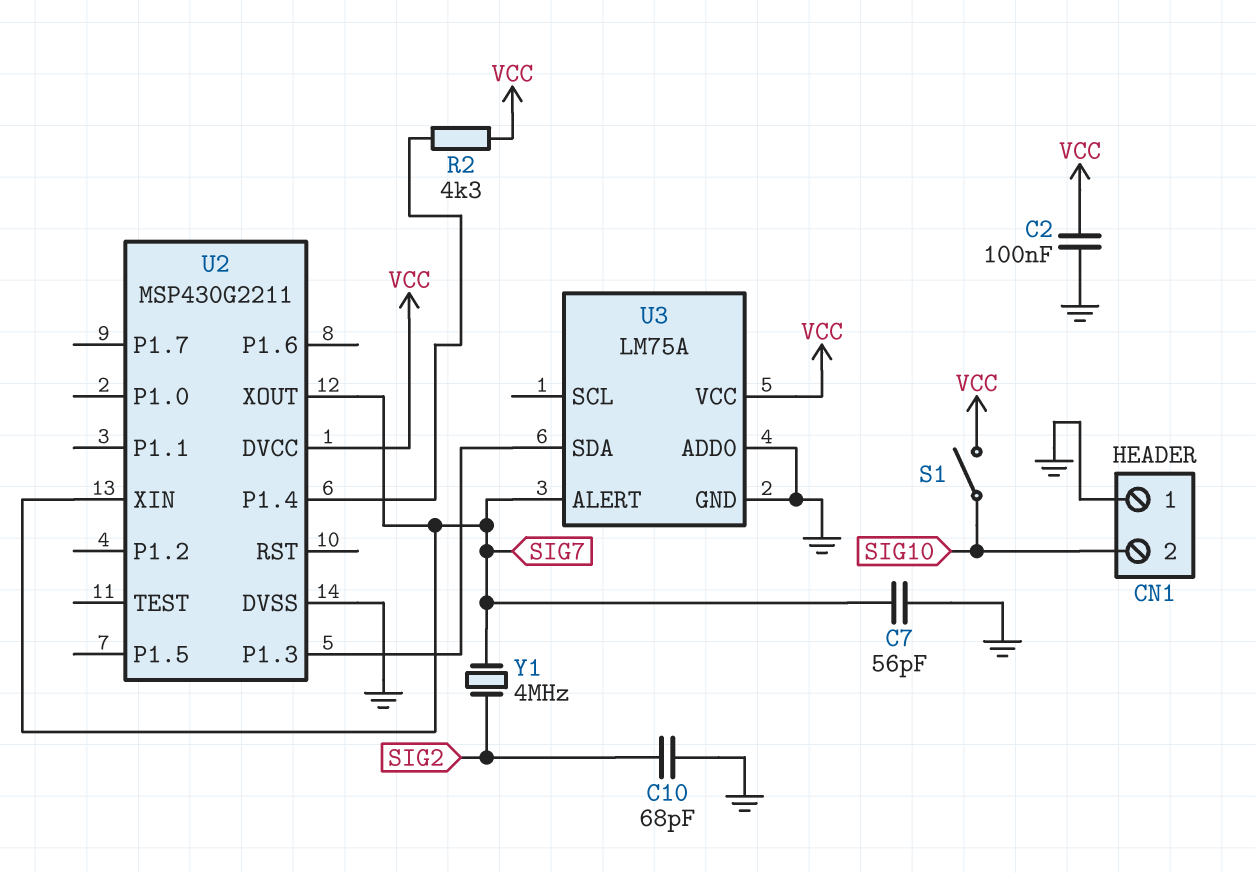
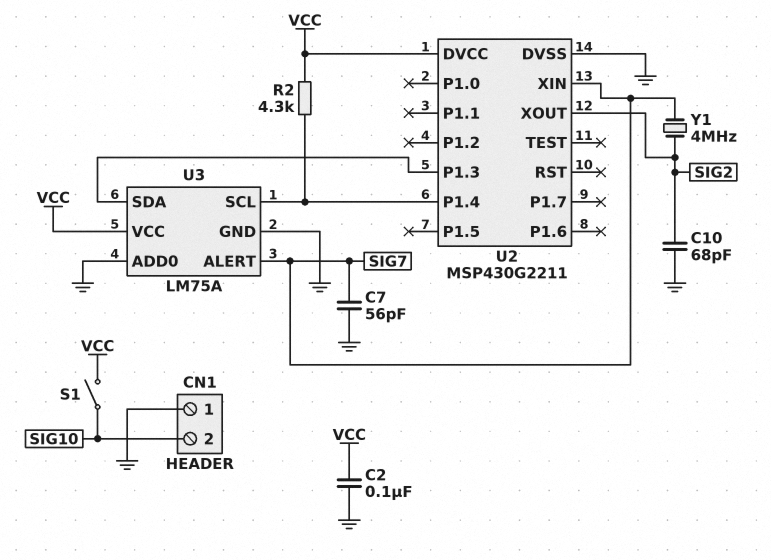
U2 pin XOUT: SIG7 -> SIG2
U3 pin SCL: none -> U2/P1.4

